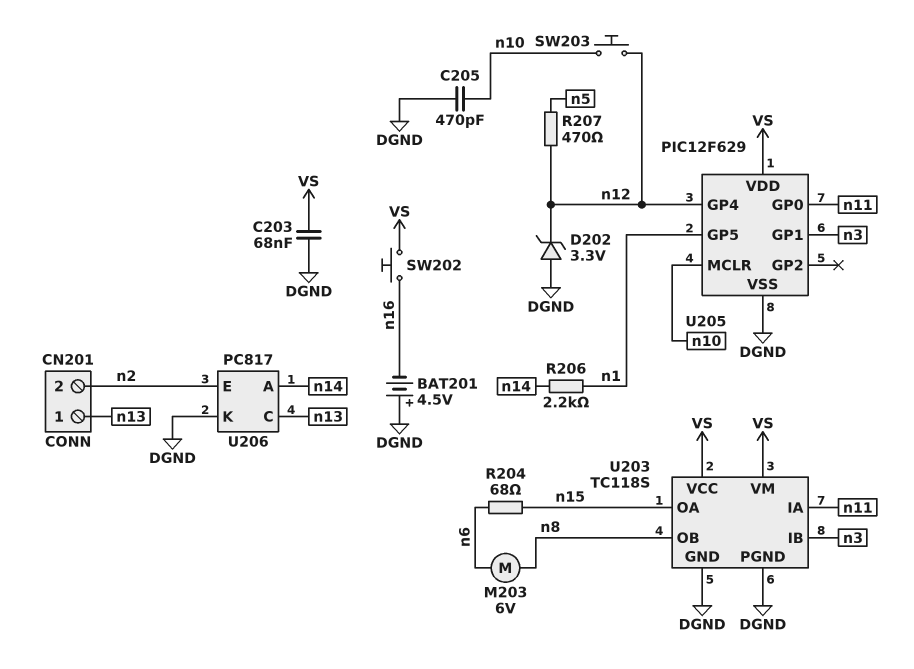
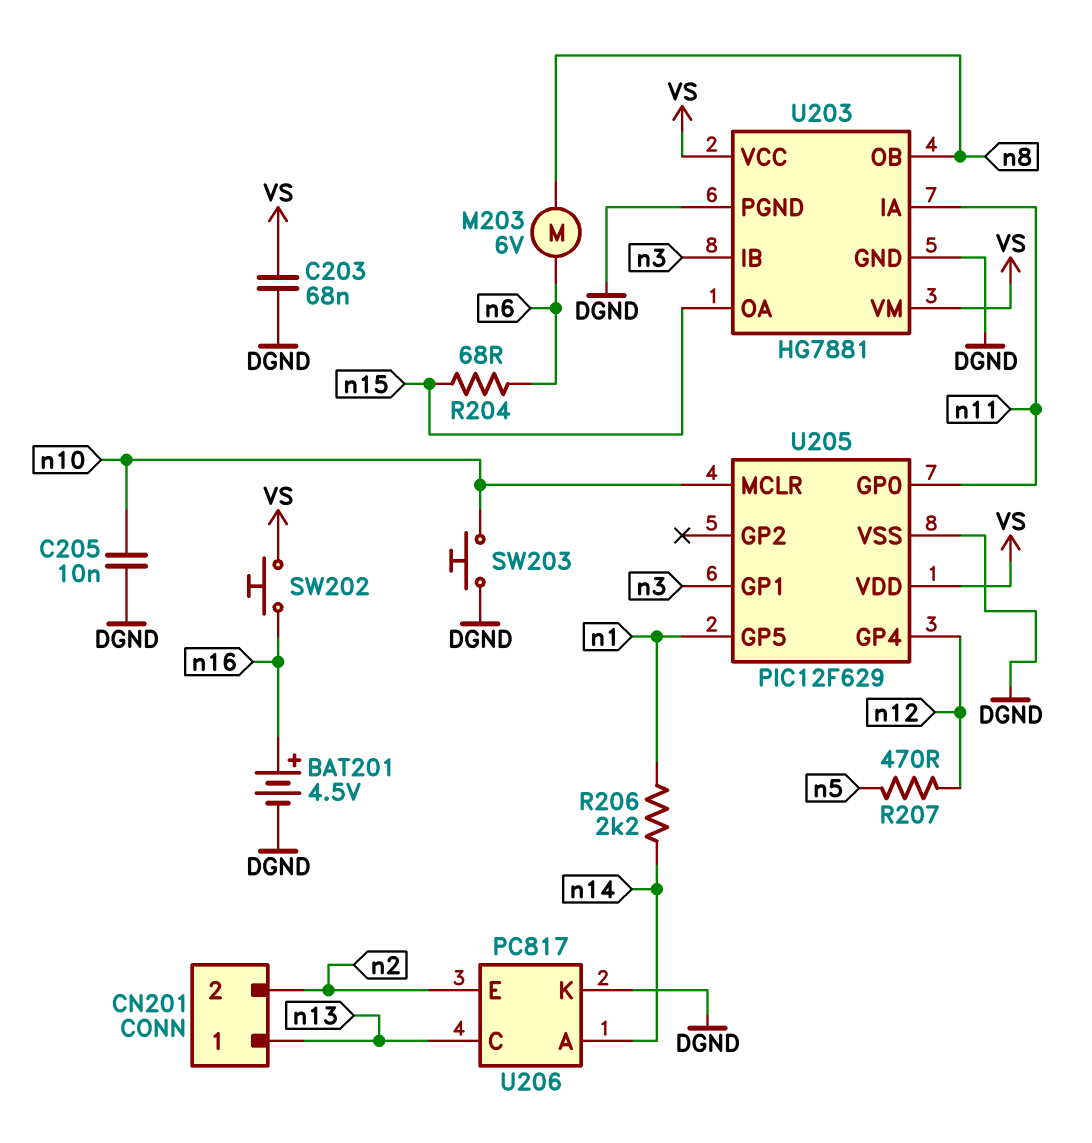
BAT201: 4.5V (plus DGND, minus n16) -> 4.5V (plus n16, minus DGND)
C205: 470pF (DGND, n10) -> 10nF (DGND, n10)
D202: zener 3.3V (A DGND, K n12) -> none
SW203: button (n10, n12) -> button (DGND, n10)
U203: TC118S -> HG7881

